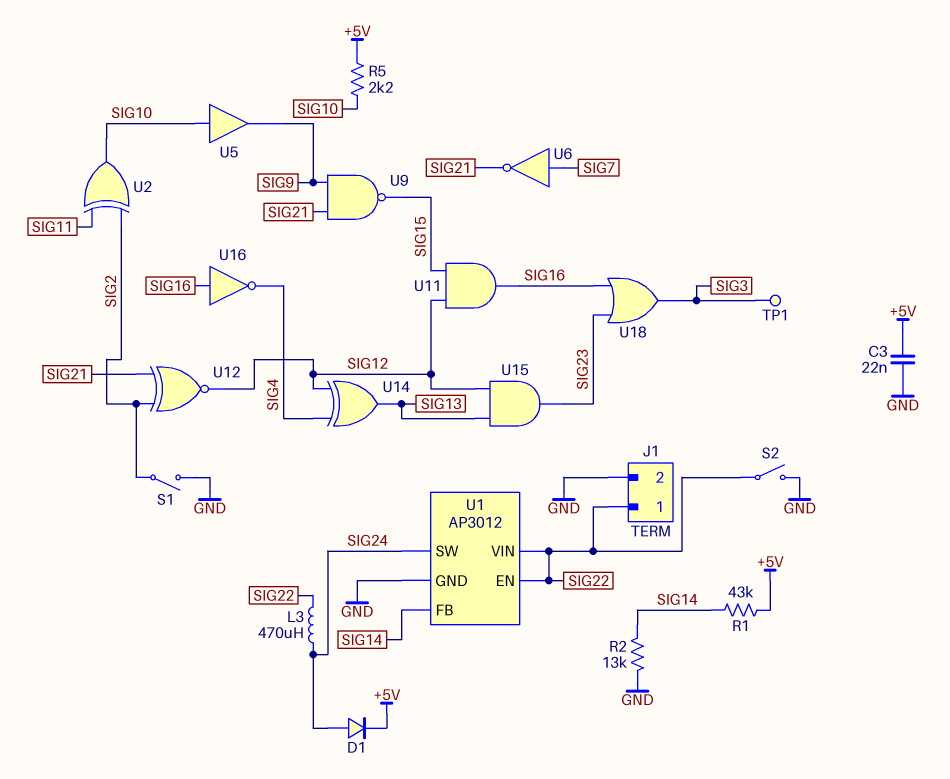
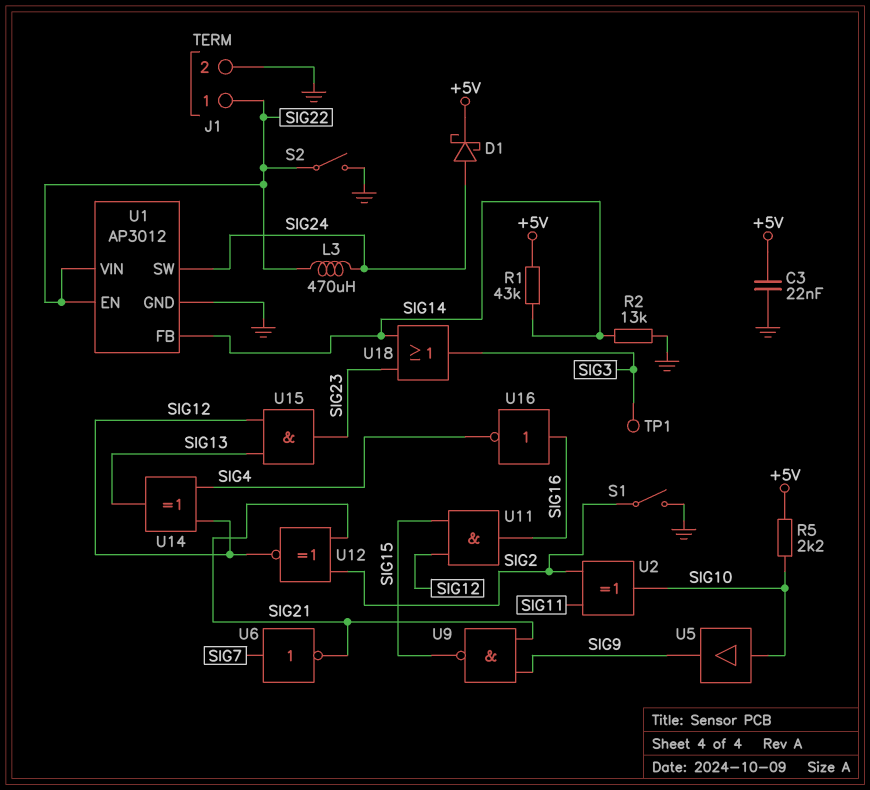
D1: diode (A SIG24, K +5V) -> schottky (A SIG24, K +5V)
U18: OR (in SIG16, in SIG23, out SIG3) -> OR (in SIG14, in SIG23, out SIG3)

